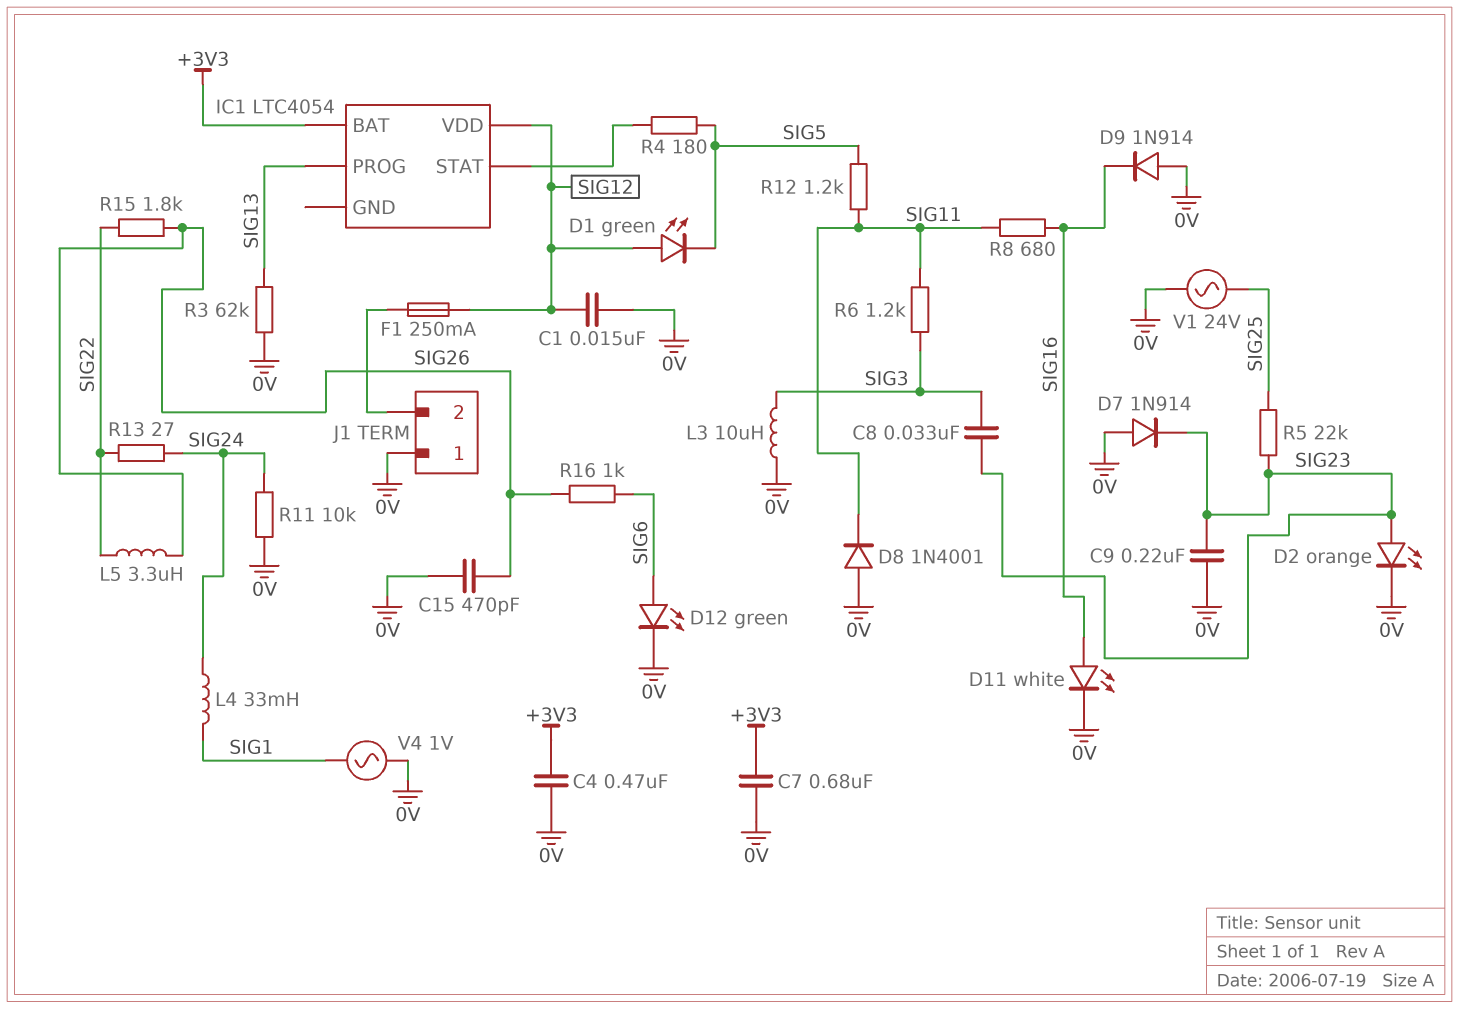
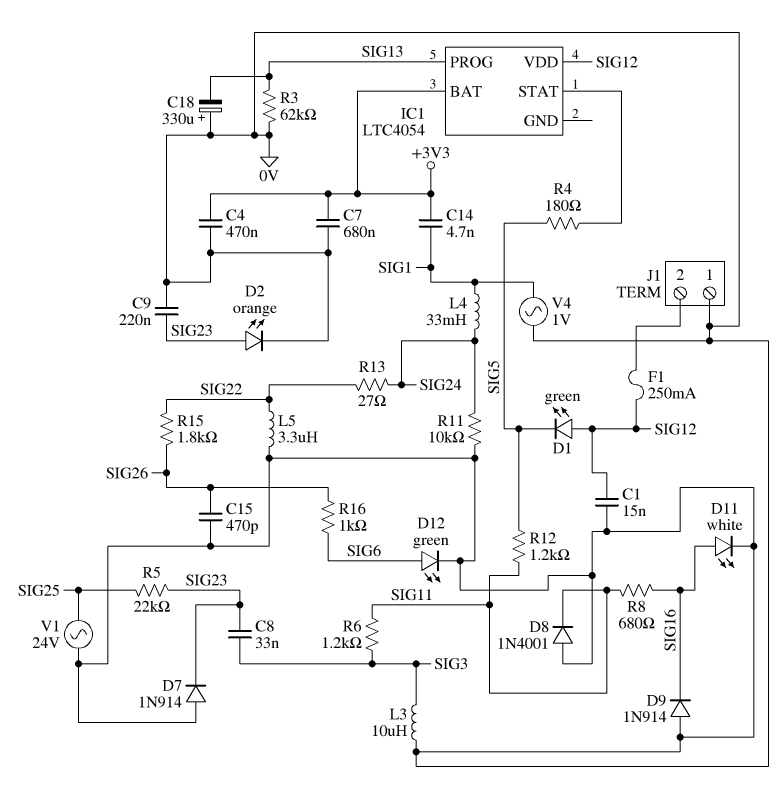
C14: none -> 4.7nF (+3V3, SIG1)
C18: none -> 330uF (plus 0V, minus SIG13)
L5: 3.3uH (SIG22, SIG26) -> 3.3uH (0V, SIG22)

